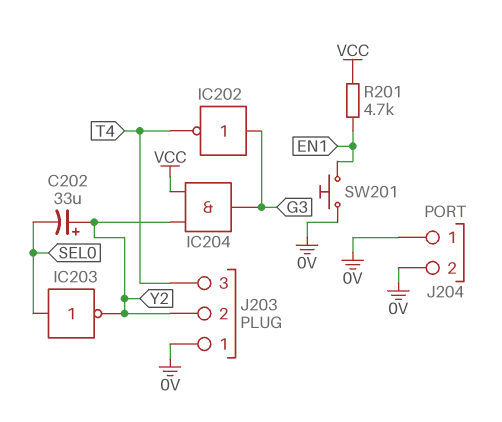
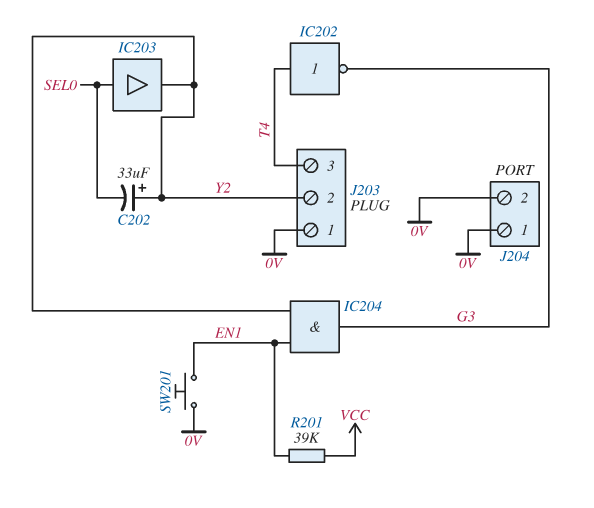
IC202: NOT (in G3, out T4) -> NOT (in T4, out G3)
IC203: NOT (in SEL0, out Y2) -> buffer (in SEL0, out Y2)
IC204: AND (in VCC, in Y2, out G3) -> AND (in EN1, in Y2, out G3)
R201: 4.7k (EN1, VCC) -> 39k (EN1, VCC)

